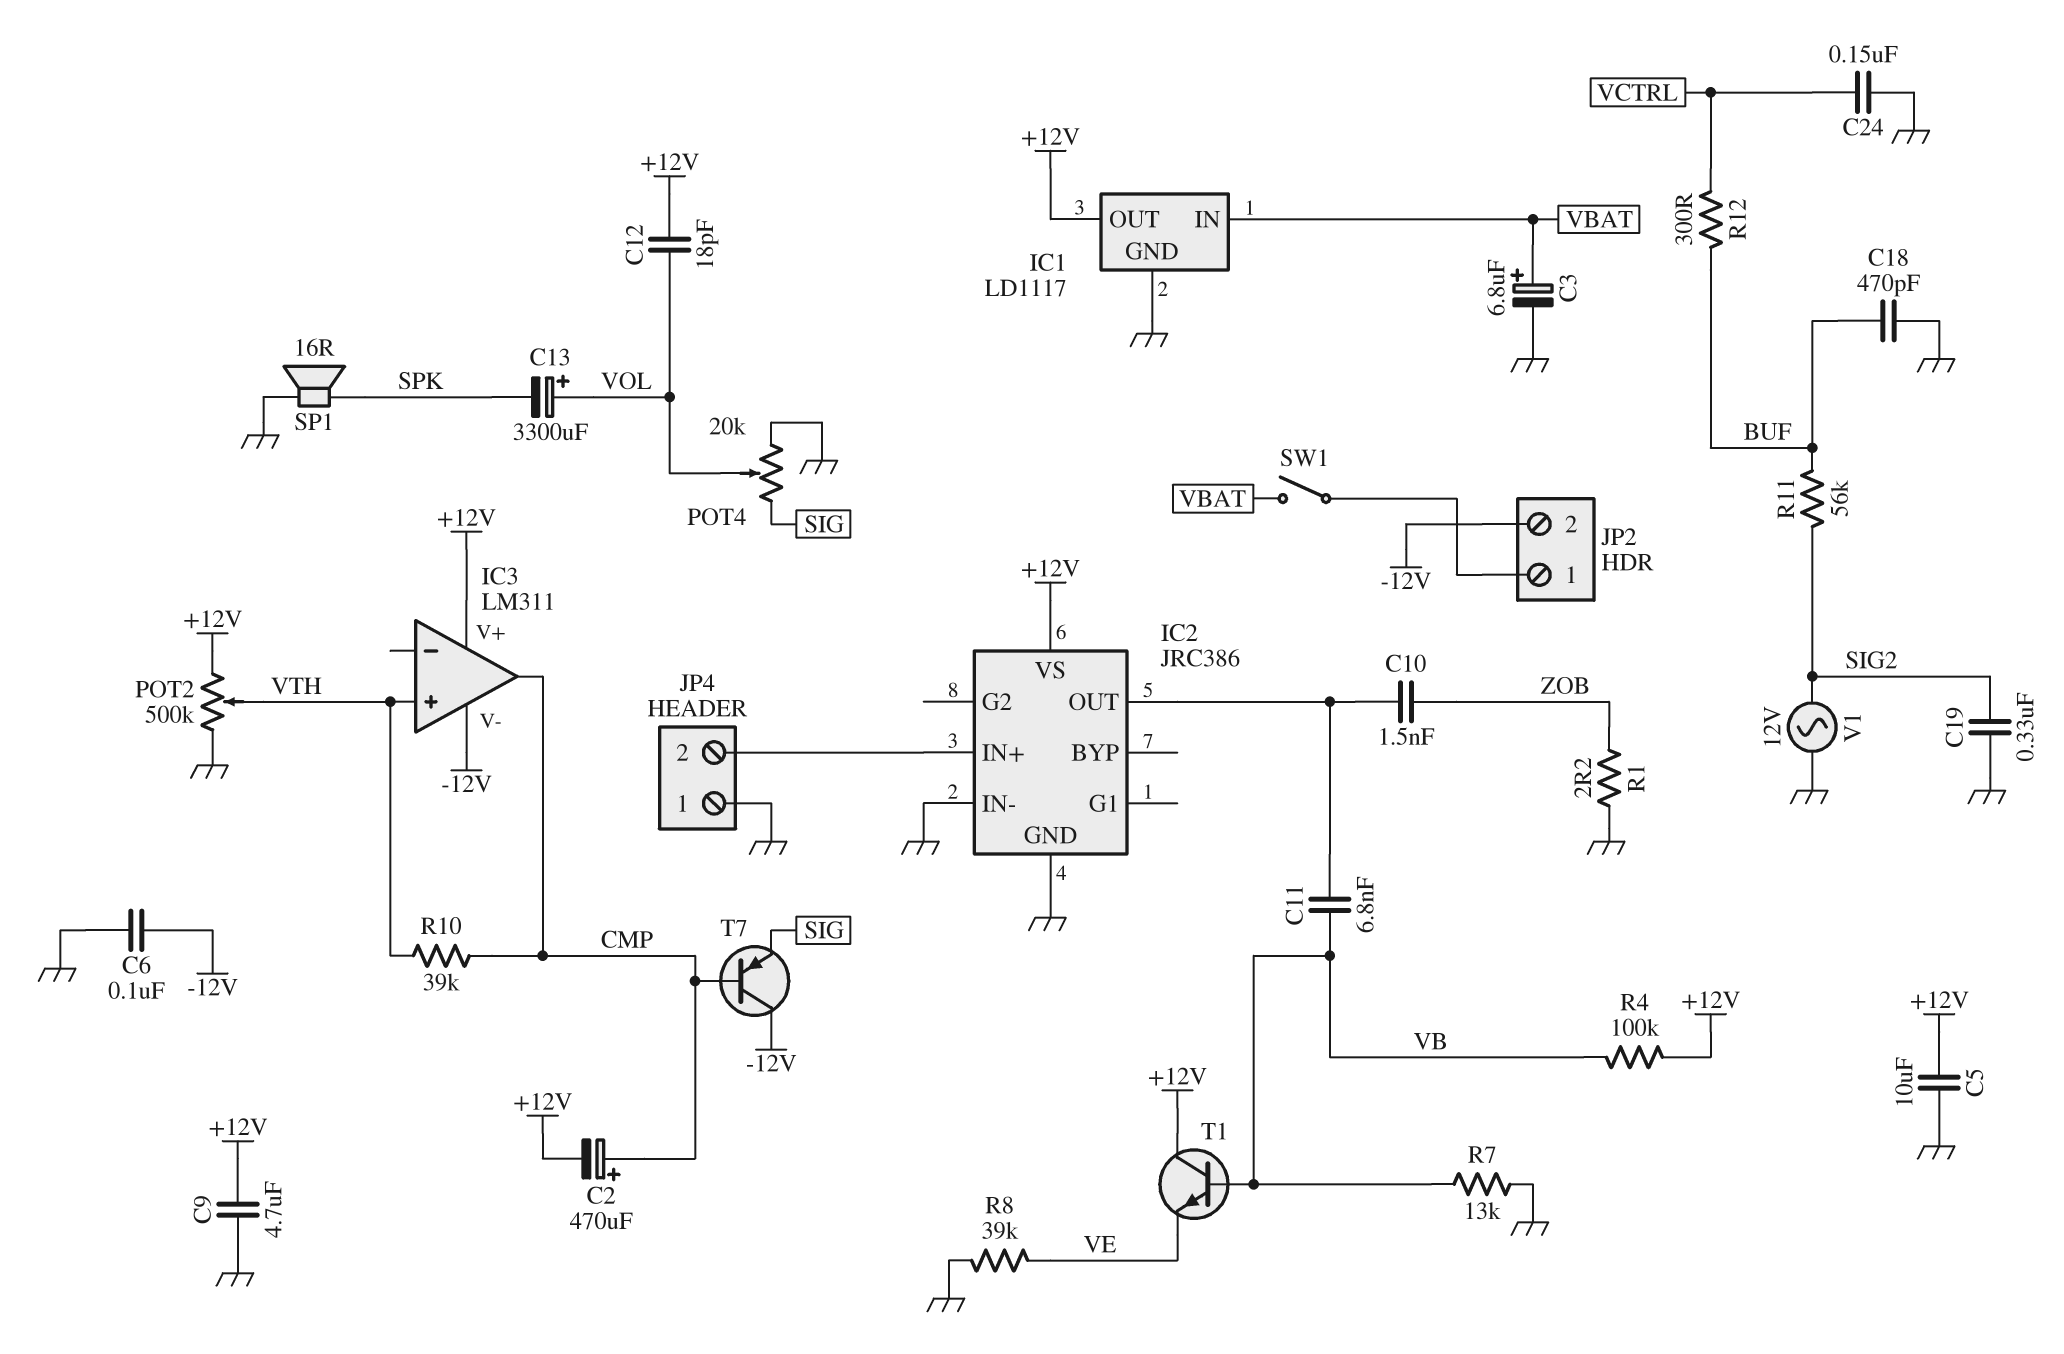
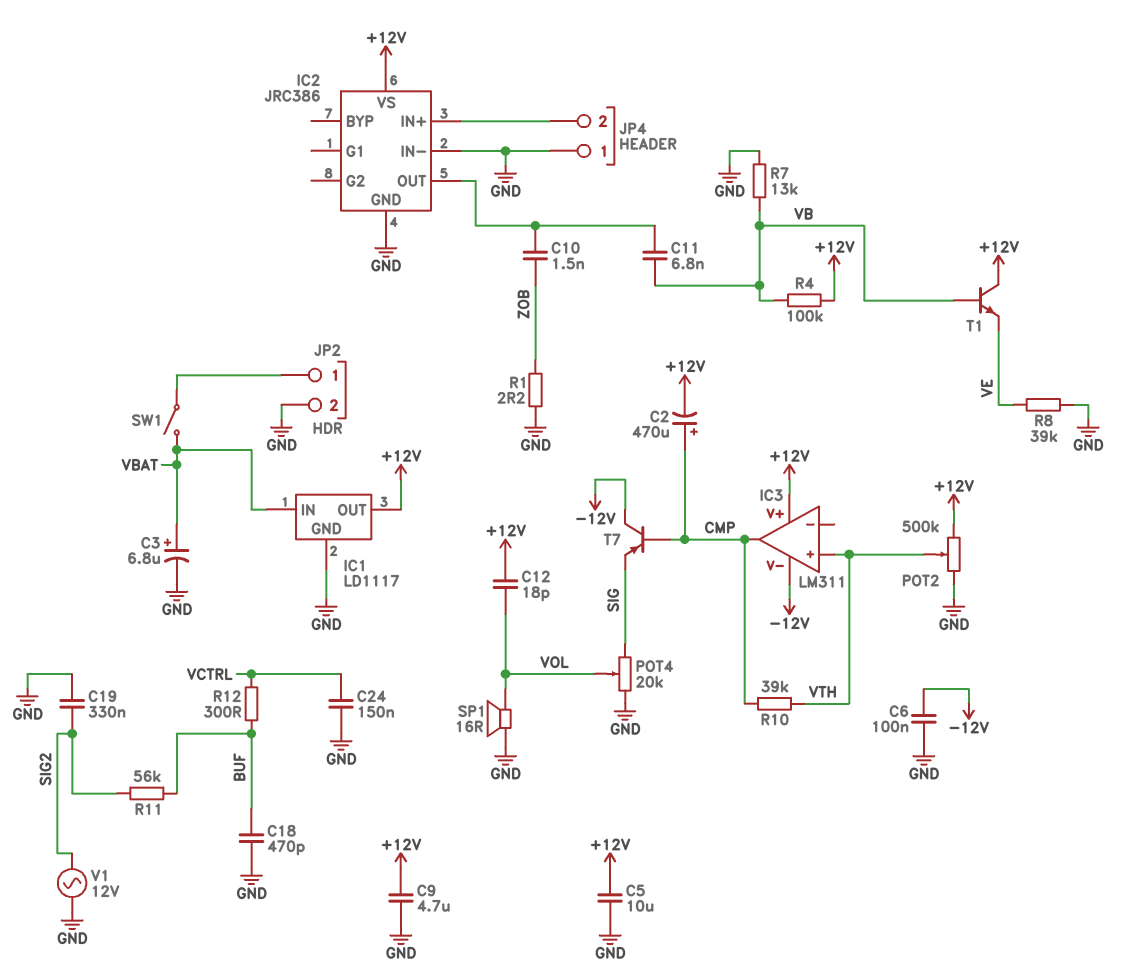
C13: 3300uF (plus VOL, minus SPK) -> none
JP2 pin 2: -12V -> GND
SP1: speaker 16R (GND, SPK) -> speaker 16R (GND, VOL)

